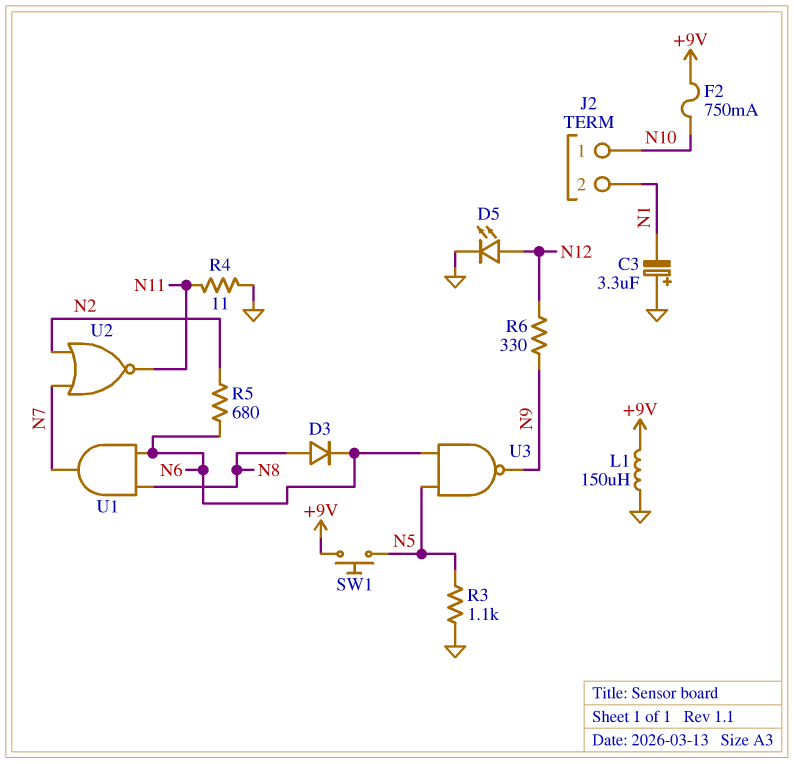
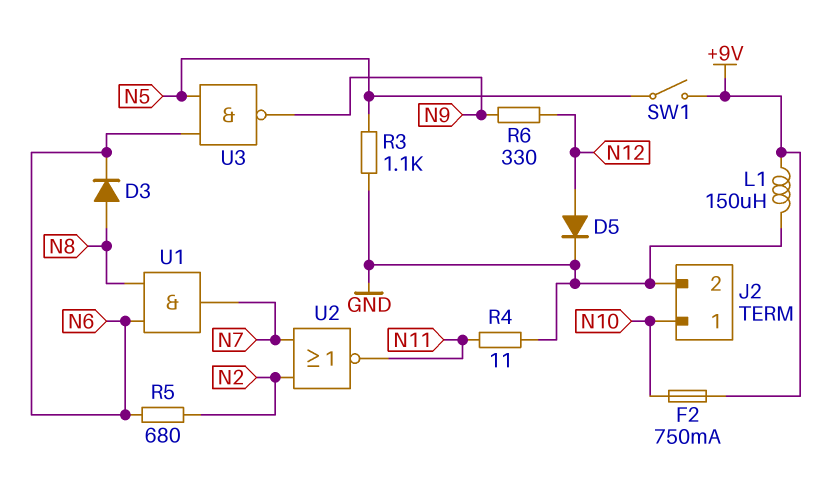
C3: 3.3uF (plus GND, minus N1) -> none
D5: LED (A N12, K GND) -> diode (A N12, K GND)
J2 pin 2: N1 -> GND
SW1: button (+9V, N5) -> switch (+9V, N5)

